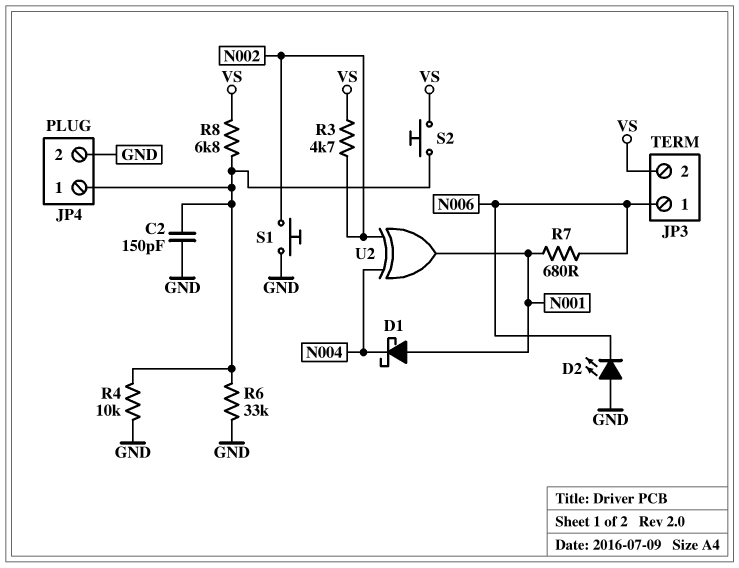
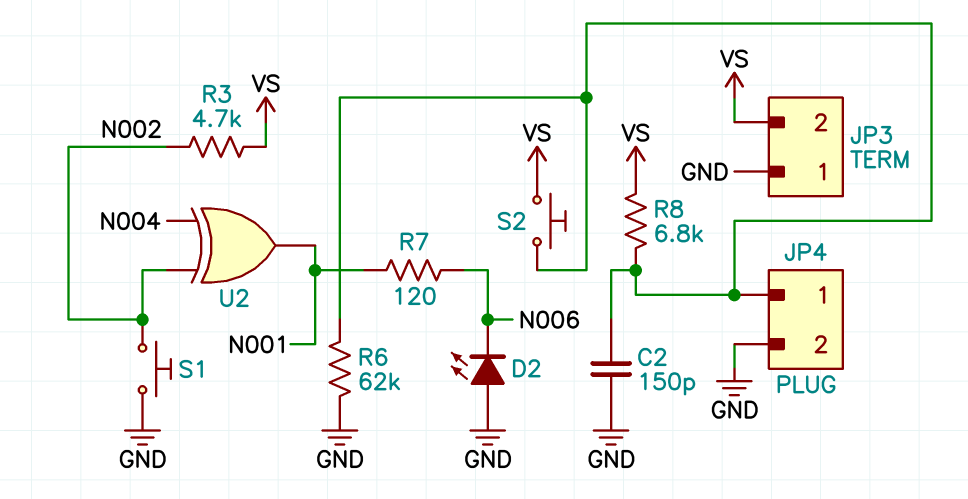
D1: schottky (A N001, K N004) -> none
JP3 pin 1: N006 -> GND
R4: 10k (GND, JP4/1) -> none
R6: 33k (GND, JP4/1) -> 62k (GND, JP4/1)
R7: 680 (N001, N006) -> 120 (N001, N006)

